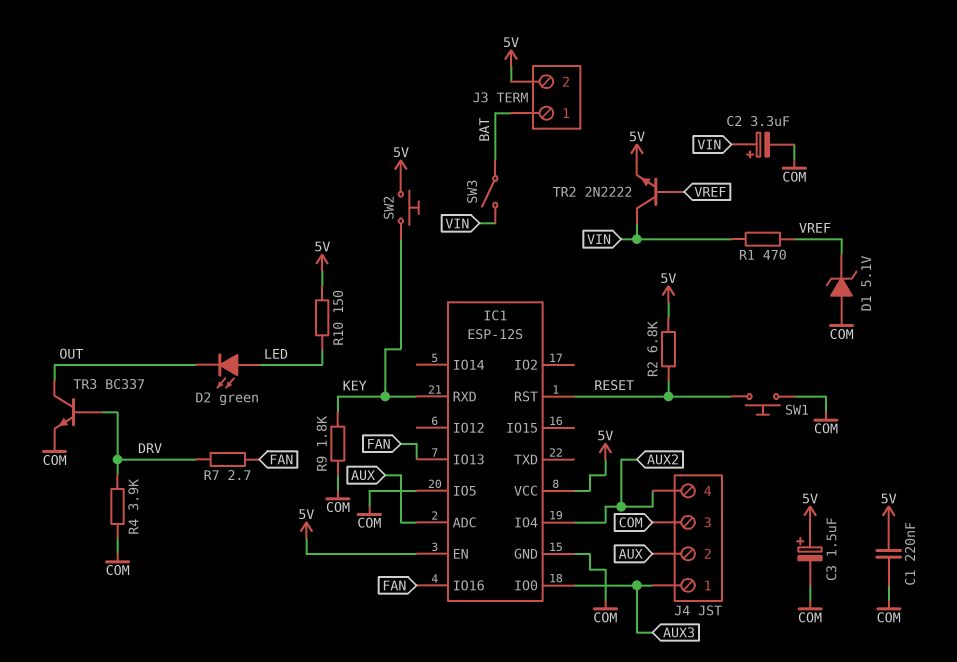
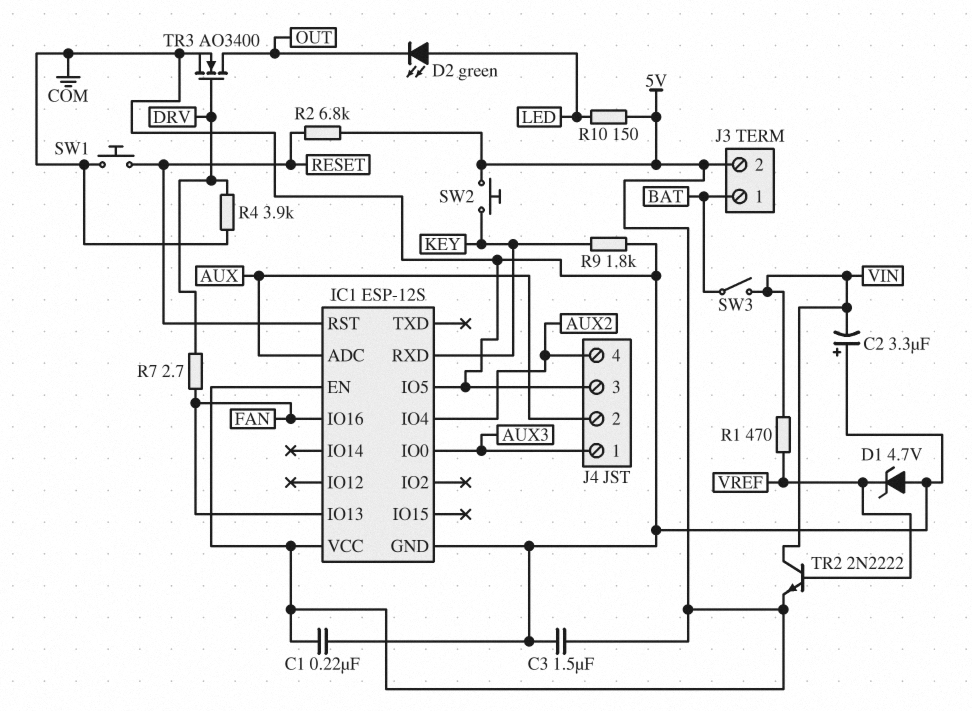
C2: 3.3uF (plus VIN, minus COM) -> 3.3uF (plus COM, minus VIN)
C3: 1.5uF (plus 5V, minus COM) -> 1.5uF (5V, COM)
D1: zener 5.1V (A COM, K VREF) -> zener 4.7V (A COM, K VREF)
TR3: NPN BC337 (B DRV, C OUT, E COM) -> NMOS AO3400 (G DRV, D OUT, S COM)

